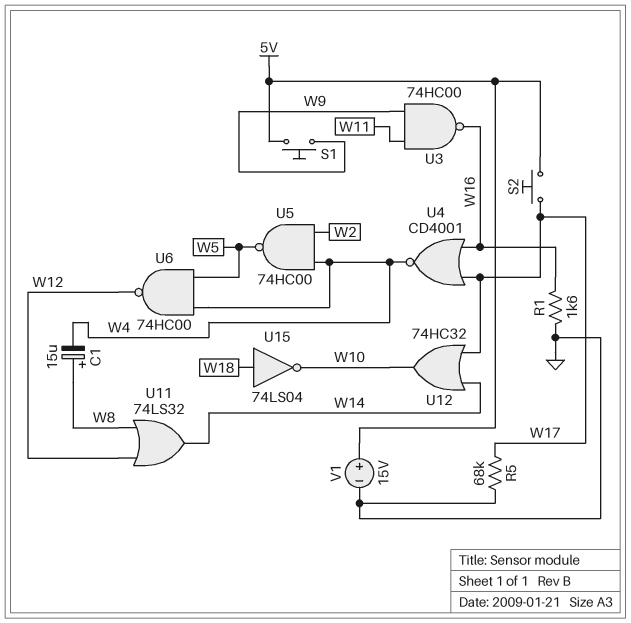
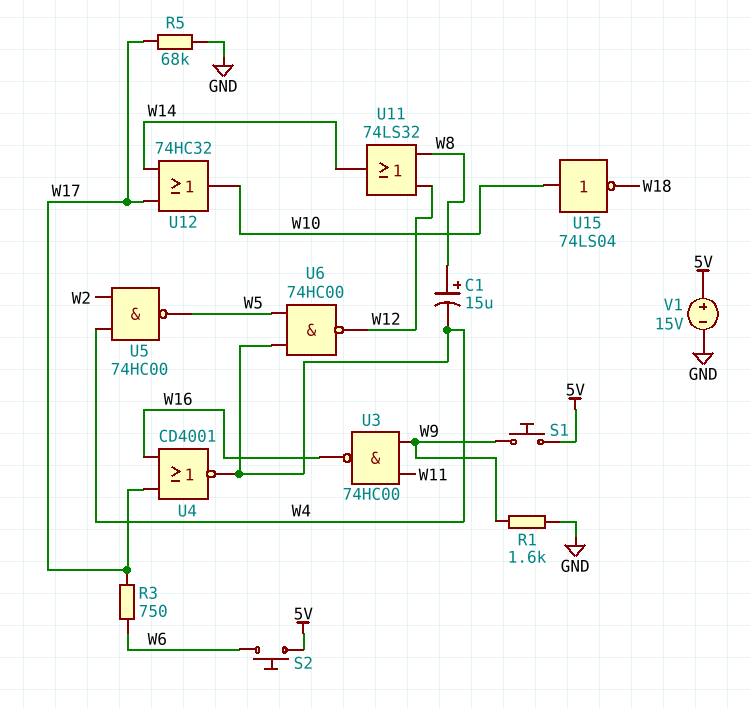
R1: 1.6k (GND, W16) -> 1.6k (GND, W9)
R3: none -> 750 (W6, W17)
S2: button (5V, W17) -> button (5V, W6)
U15: NOT 74LS04 (in W18, out W10) -> NOT 74LS04 (in W10, out W18)

